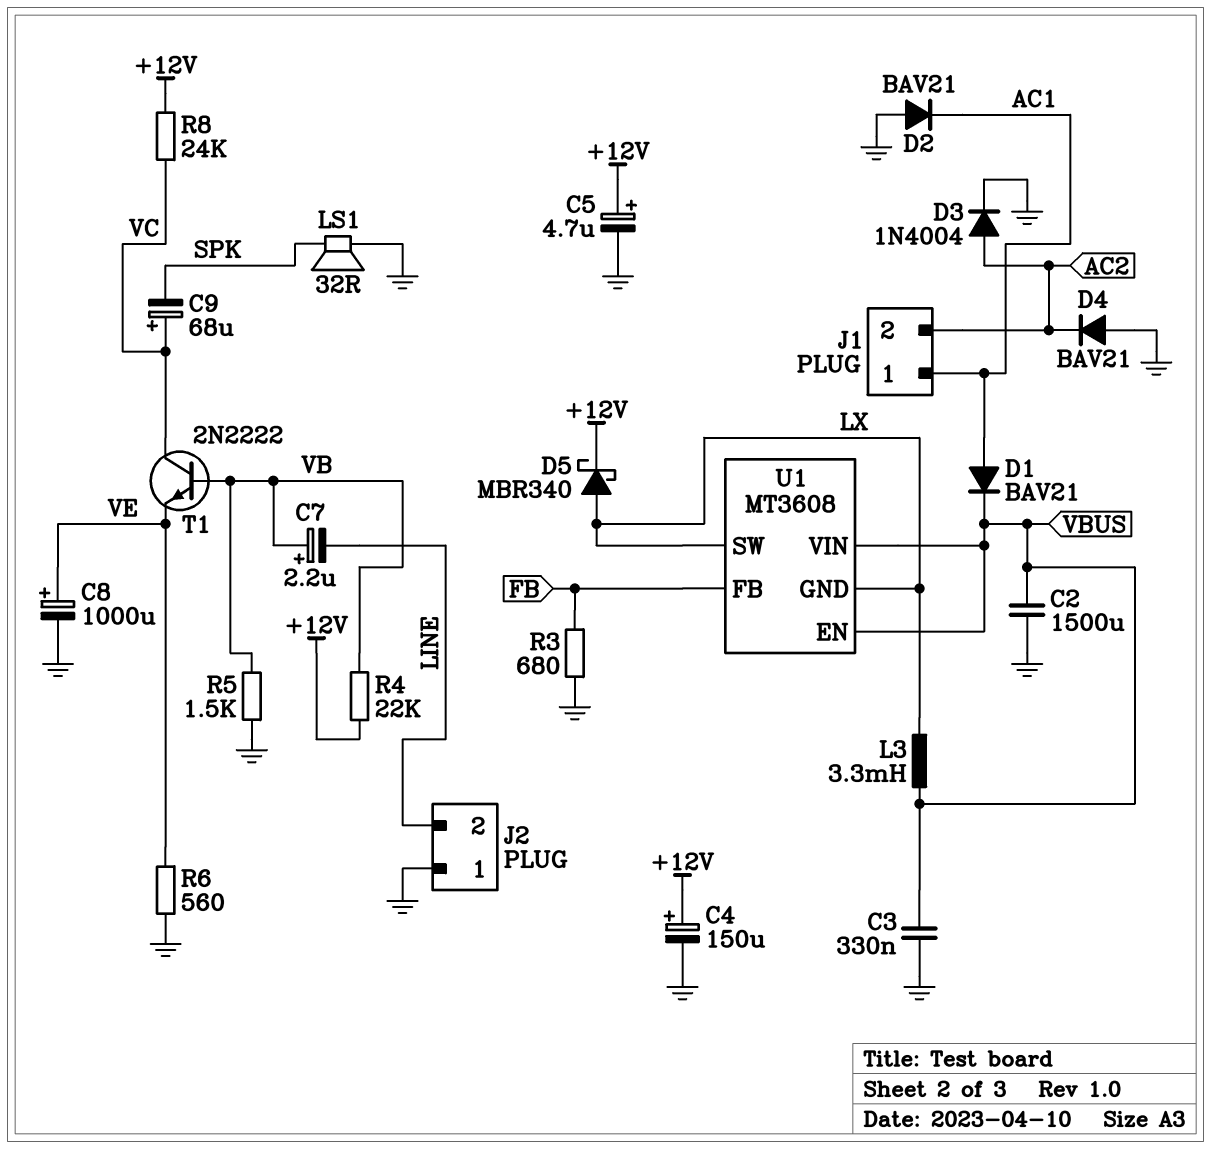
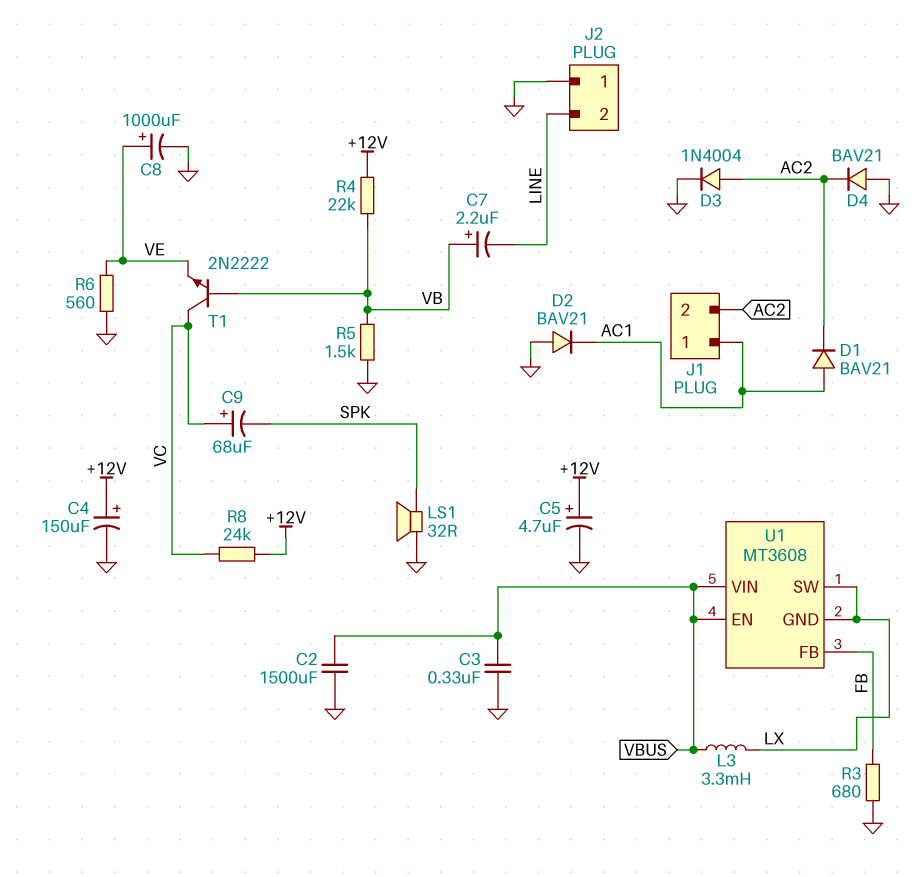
D1: diode BAV21 (A AC1, K VBUS) -> diode BAV21 (A AC1, K AC2)
D5: schottky MBR340 (A LX, K +12V) -> none

